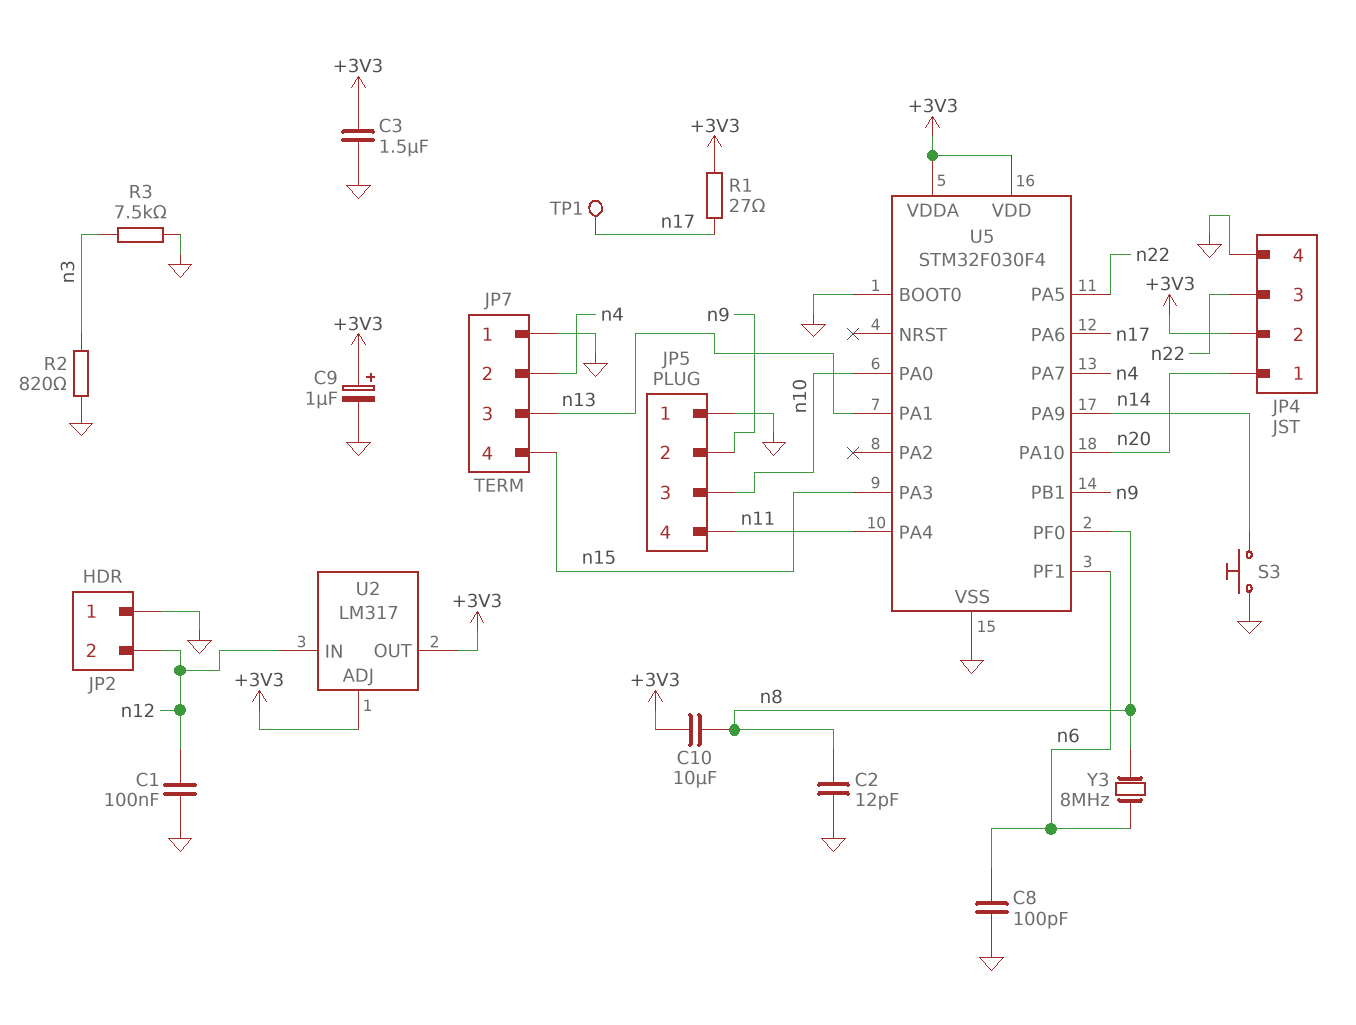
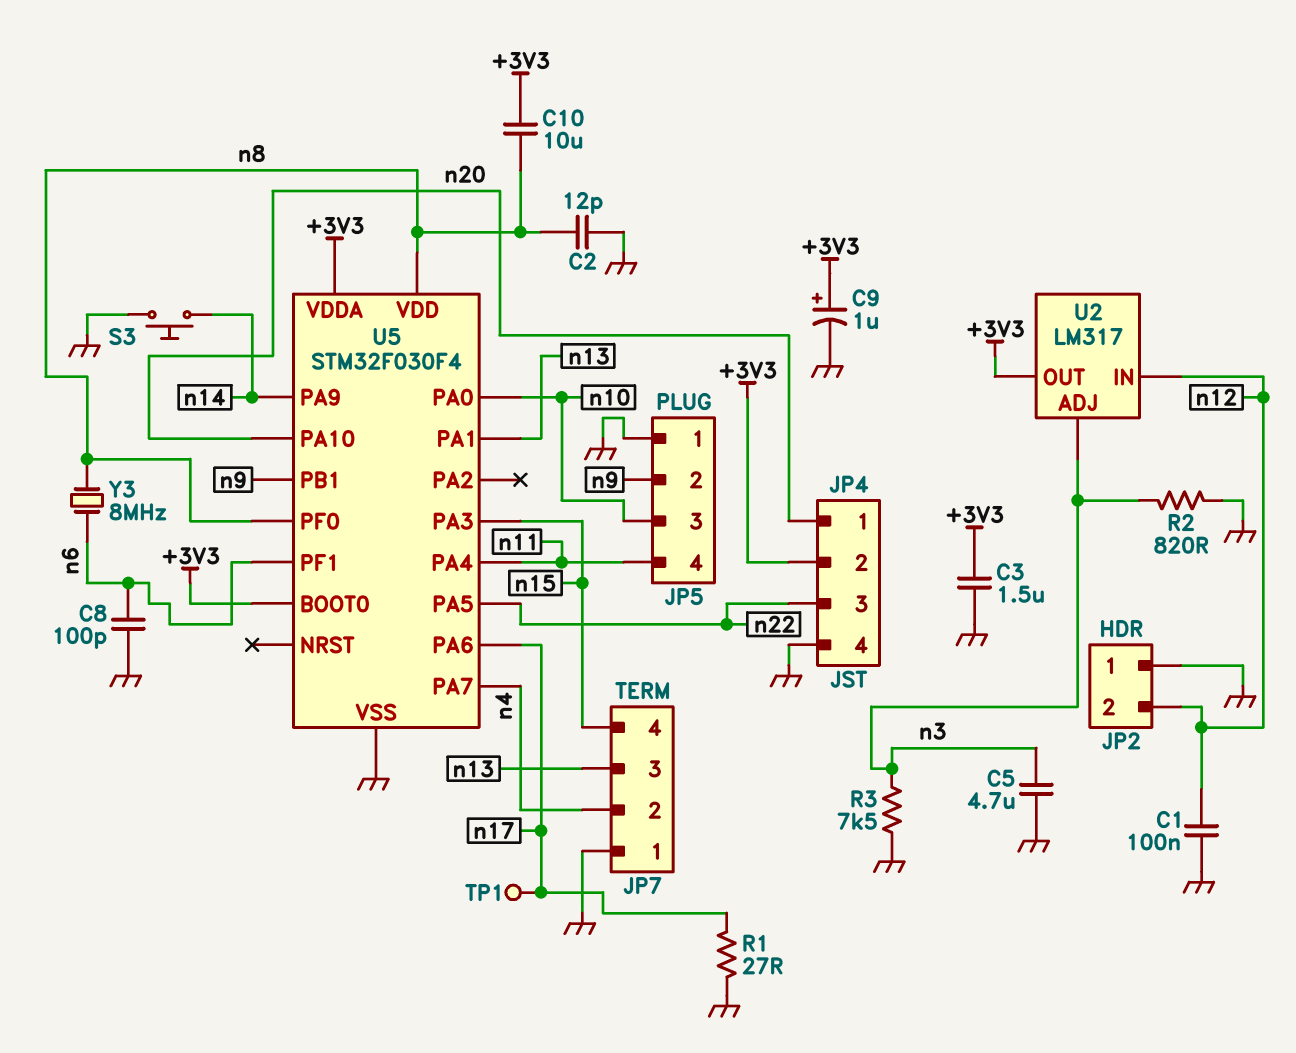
C5: none -> 4.7uF (GND, n3)
R1: 27 (+3V3, n17) -> 27 (GND, n17)
U2 pin ADJ: +3V3 -> n3
U5 pin BOOT0: GND -> +3V3
U5 pin VDD: +3V3 -> n8

